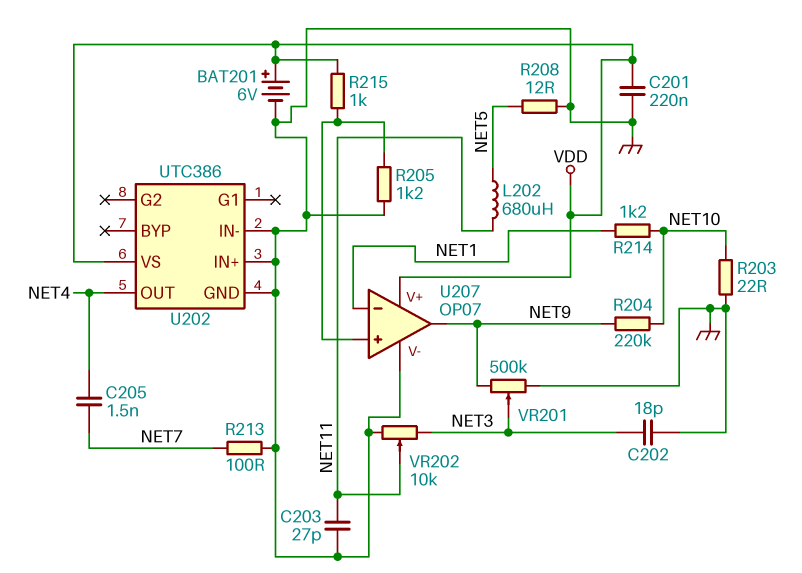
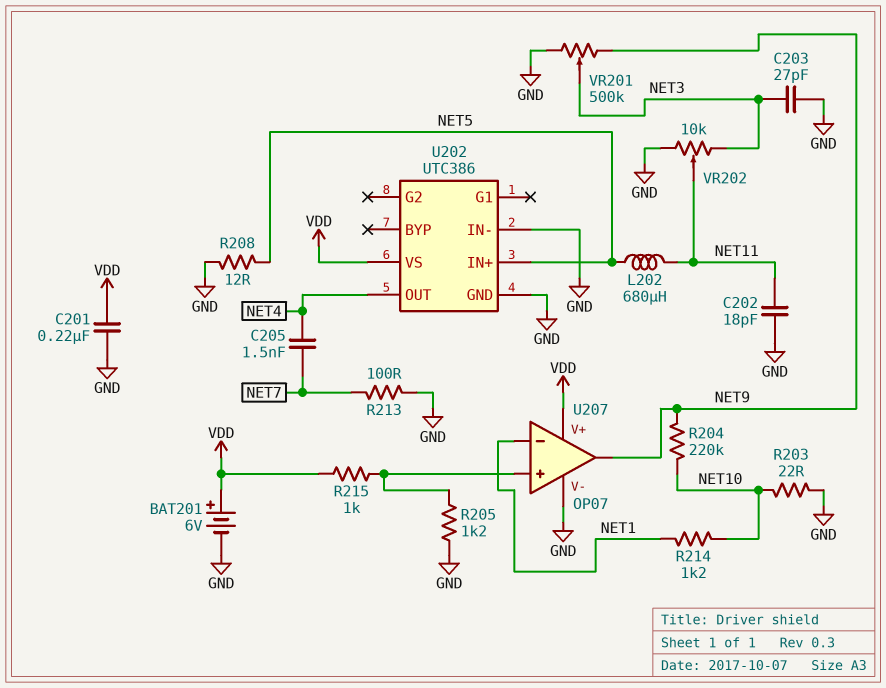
C202: 18pF (GND, NET3) -> 18pF (GND, NET11)
C203: 27pF (GND, NET11) -> 27pF (GND, NET3)
U202 pin IN+: GND -> NET5

